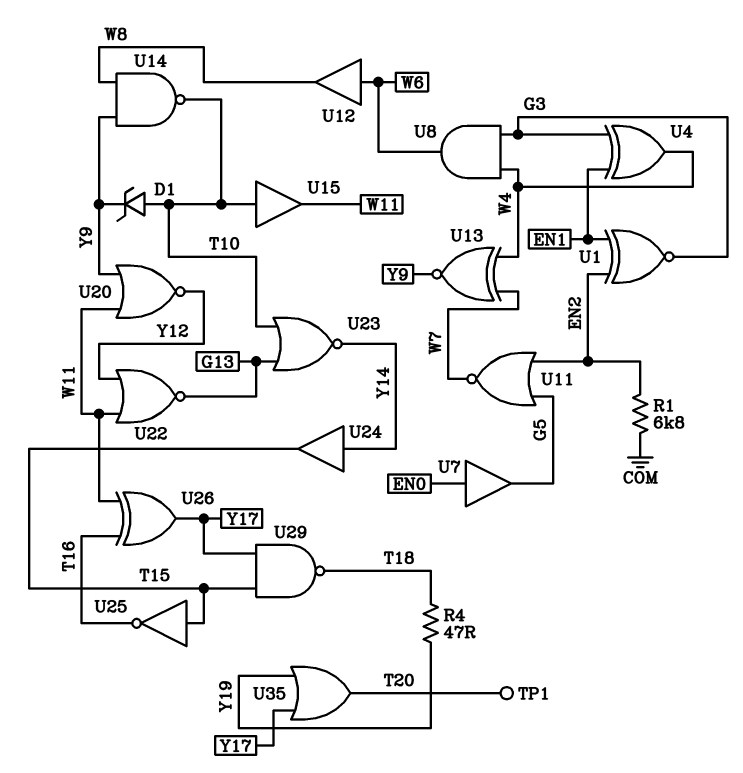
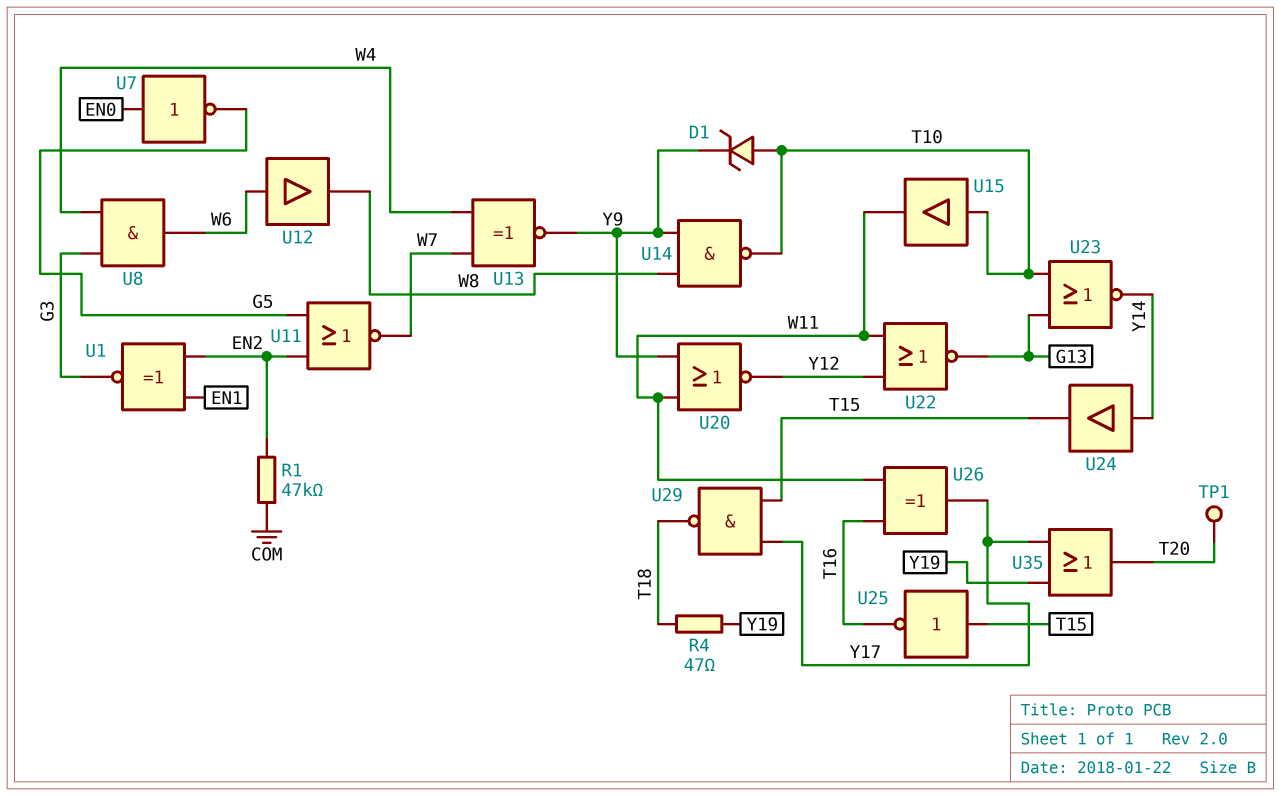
R1: 6.8k (COM, EN2) -> 47k (COM, EN2)
U4: XOR (in EN1, in G3, out W4) -> none
U7: buffer (in EN0, out G5) -> NOT (in EN0, out G5)

